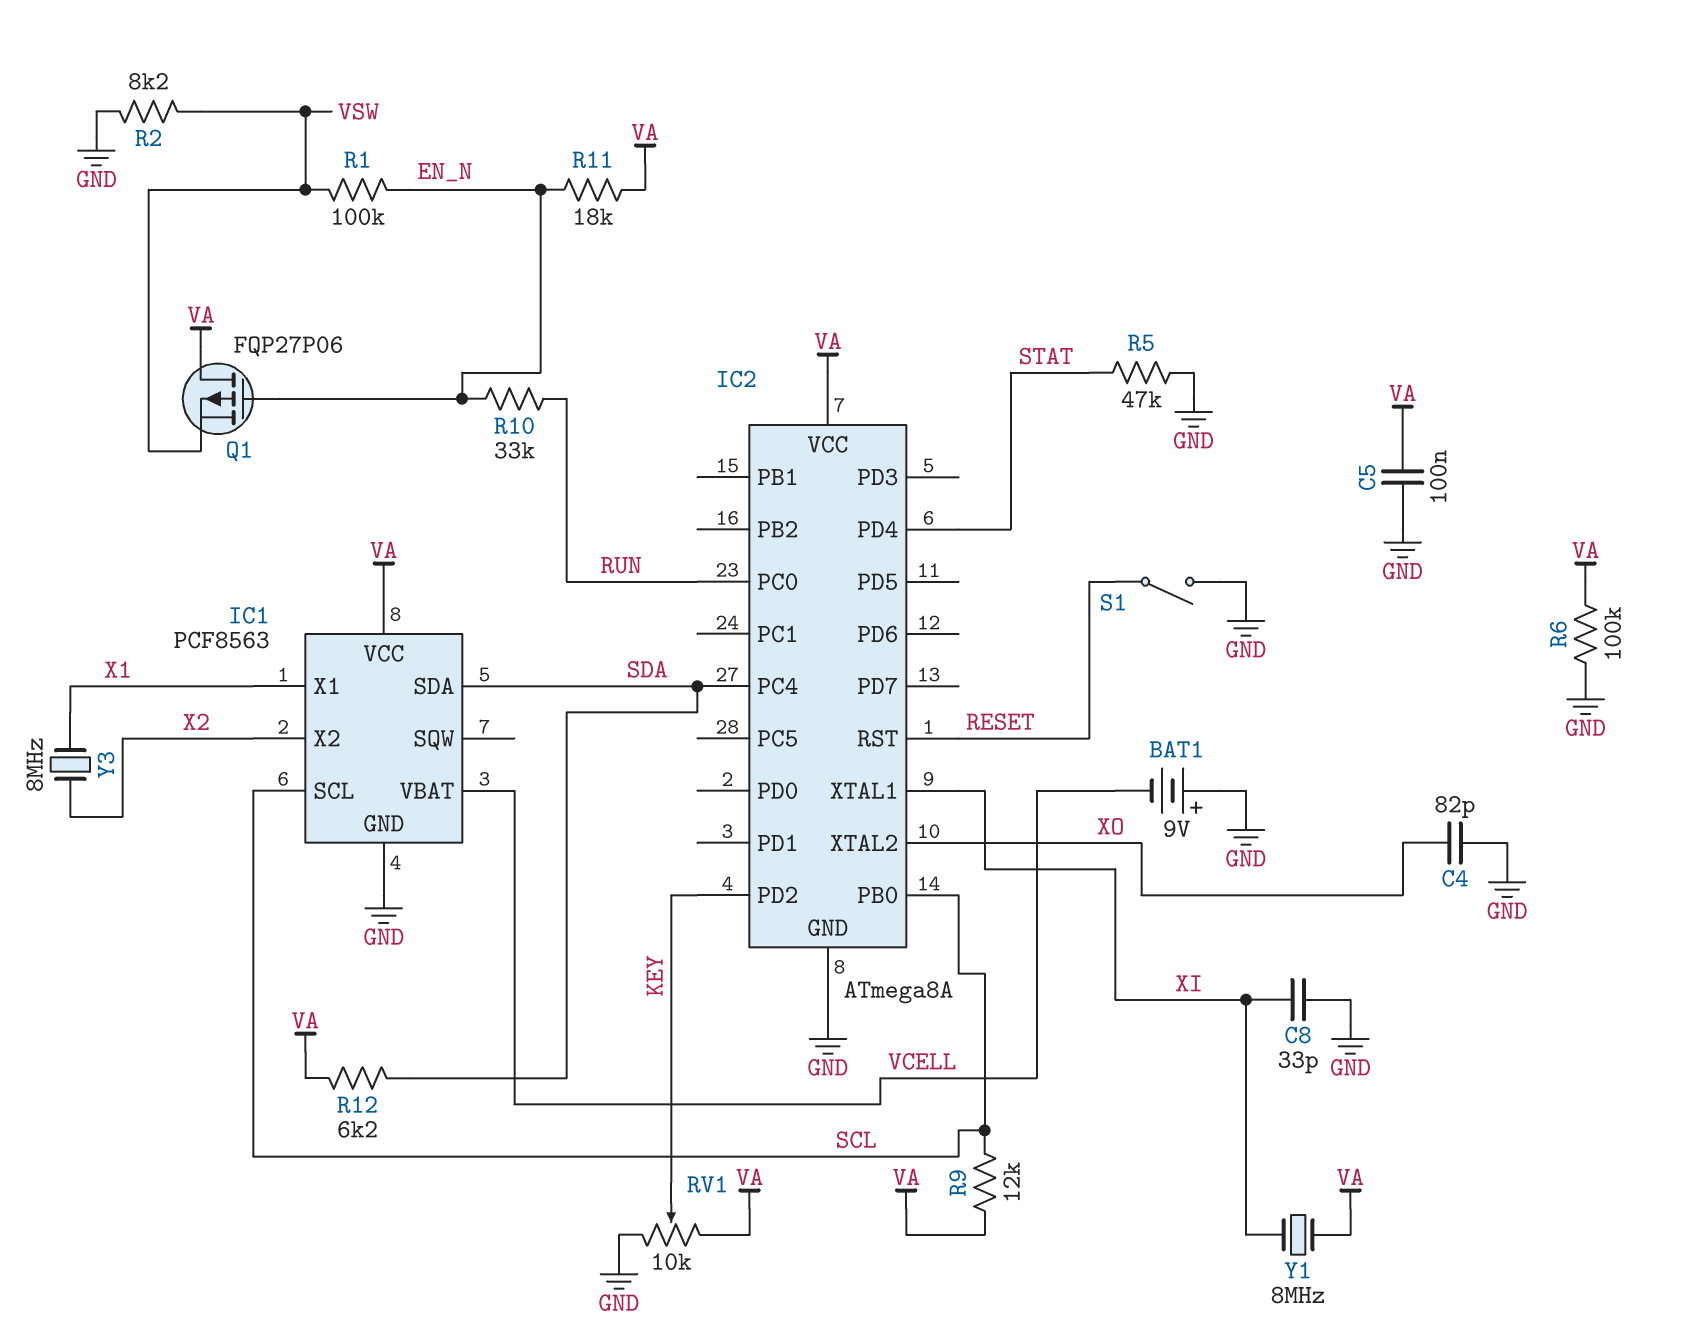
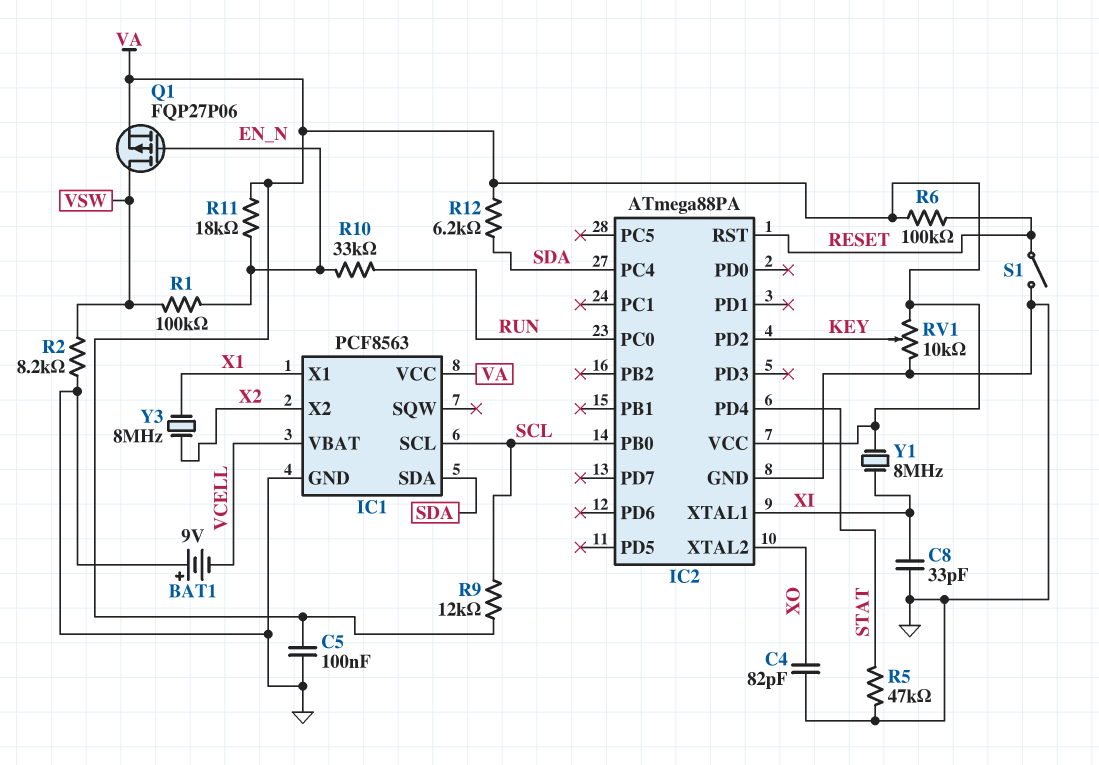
IC2: ATmega8A -> ATmega88PA
Q1: PMOS FQP27P06 (G EN_N, D VA, S VSW) -> PMOS FQP27P06 (G EN_N, D VSW, S VA)
R6: 100k (GND, VA) -> 100k (RESET, VA)

